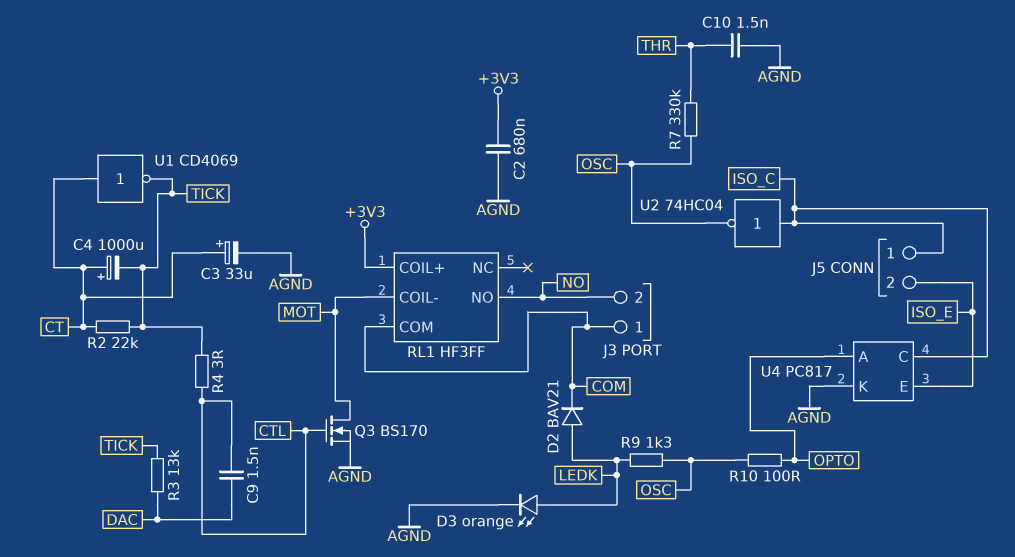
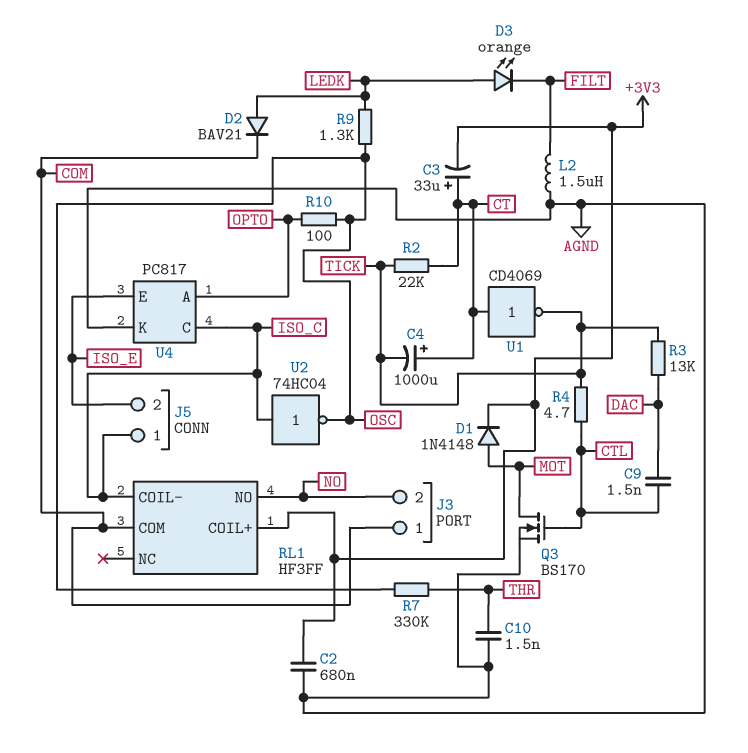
C3: 33uF (plus CT, minus AGND) -> 33uF (plus CT, minus +3V3)
D1: none -> diode 1N4148 (A MOT, K +3V3)
D3: LED orange (A LEDK, K AGND) -> LED orange (A LEDK, K FILT)
L2: none -> 1.5uH (AGND, FILT)
R4: 3 (CTL, TICK) -> 4.7 (CTL, TICK)
RL1 pin COIL-: MOT -> ISO_C

